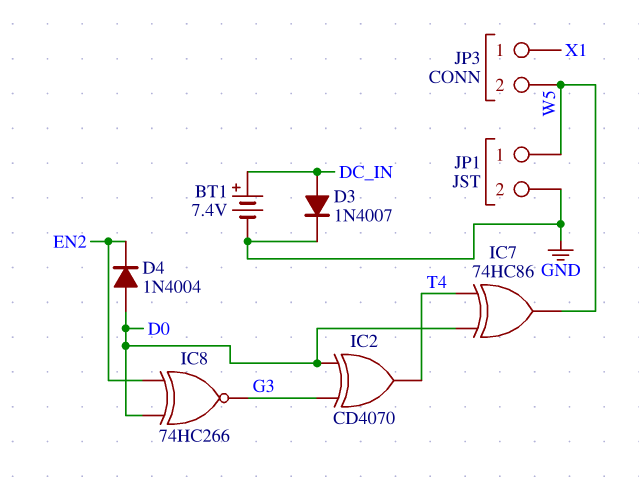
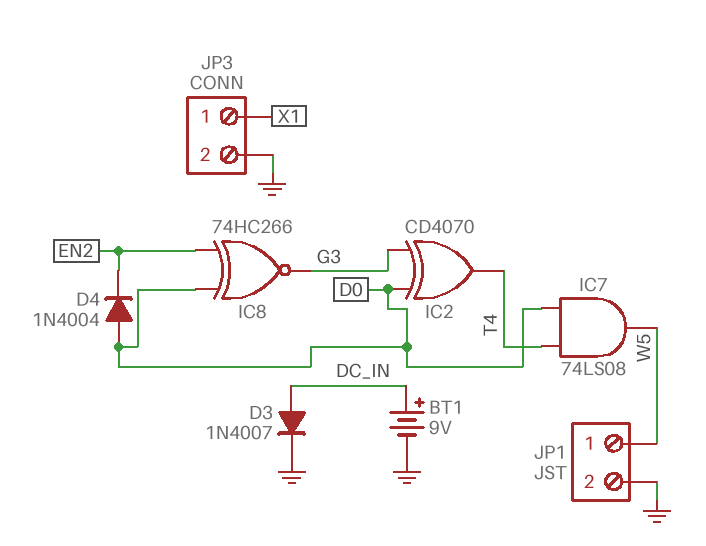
BT1: 7.4V (plus DC_IN, minus GND) -> 9V (plus DC_IN, minus GND)
IC7: XOR 74HC86 (in D0, in T4, out W5) -> AND 74LS08 (in D0, in T4, out W5)
JP3 pin 2: W5 -> GND

